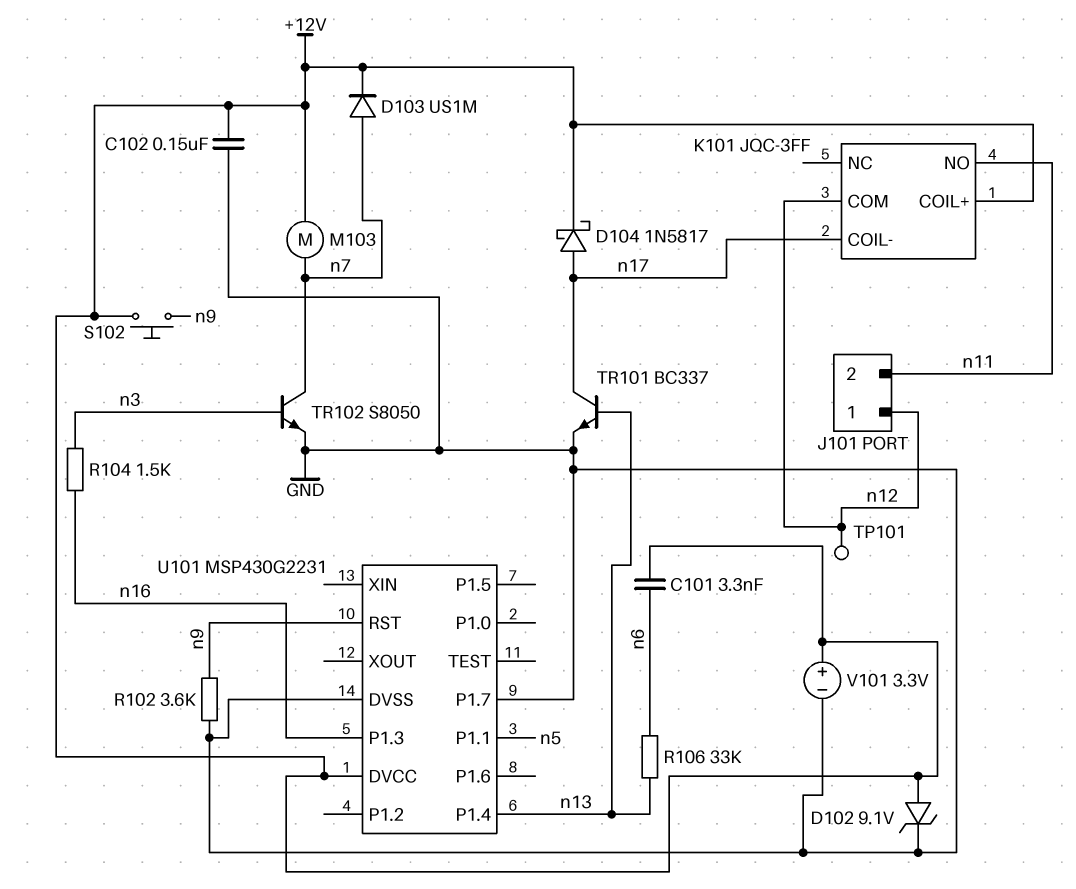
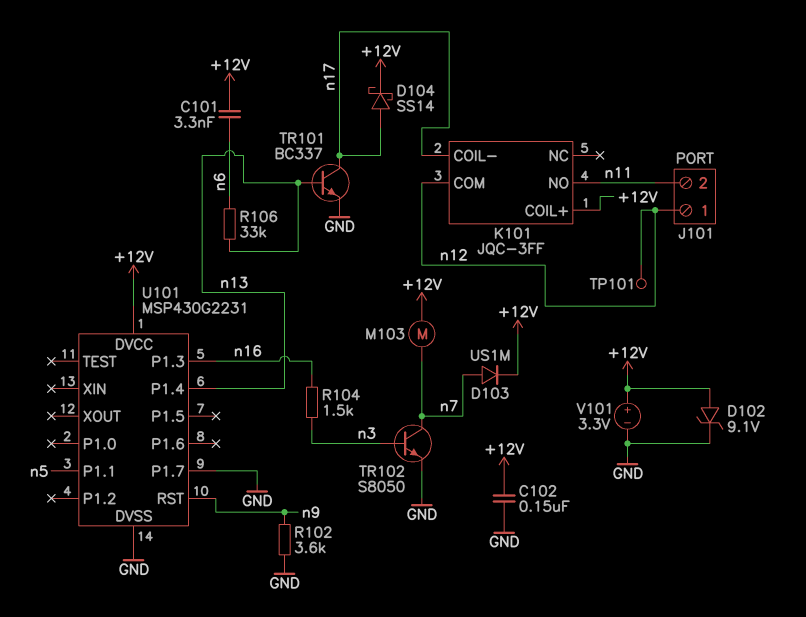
D104: schottky 1N5817 (A n17, K +12V) -> schottky SS14 (A n17, K +12V)
S102: button (+12V, n9) -> none

